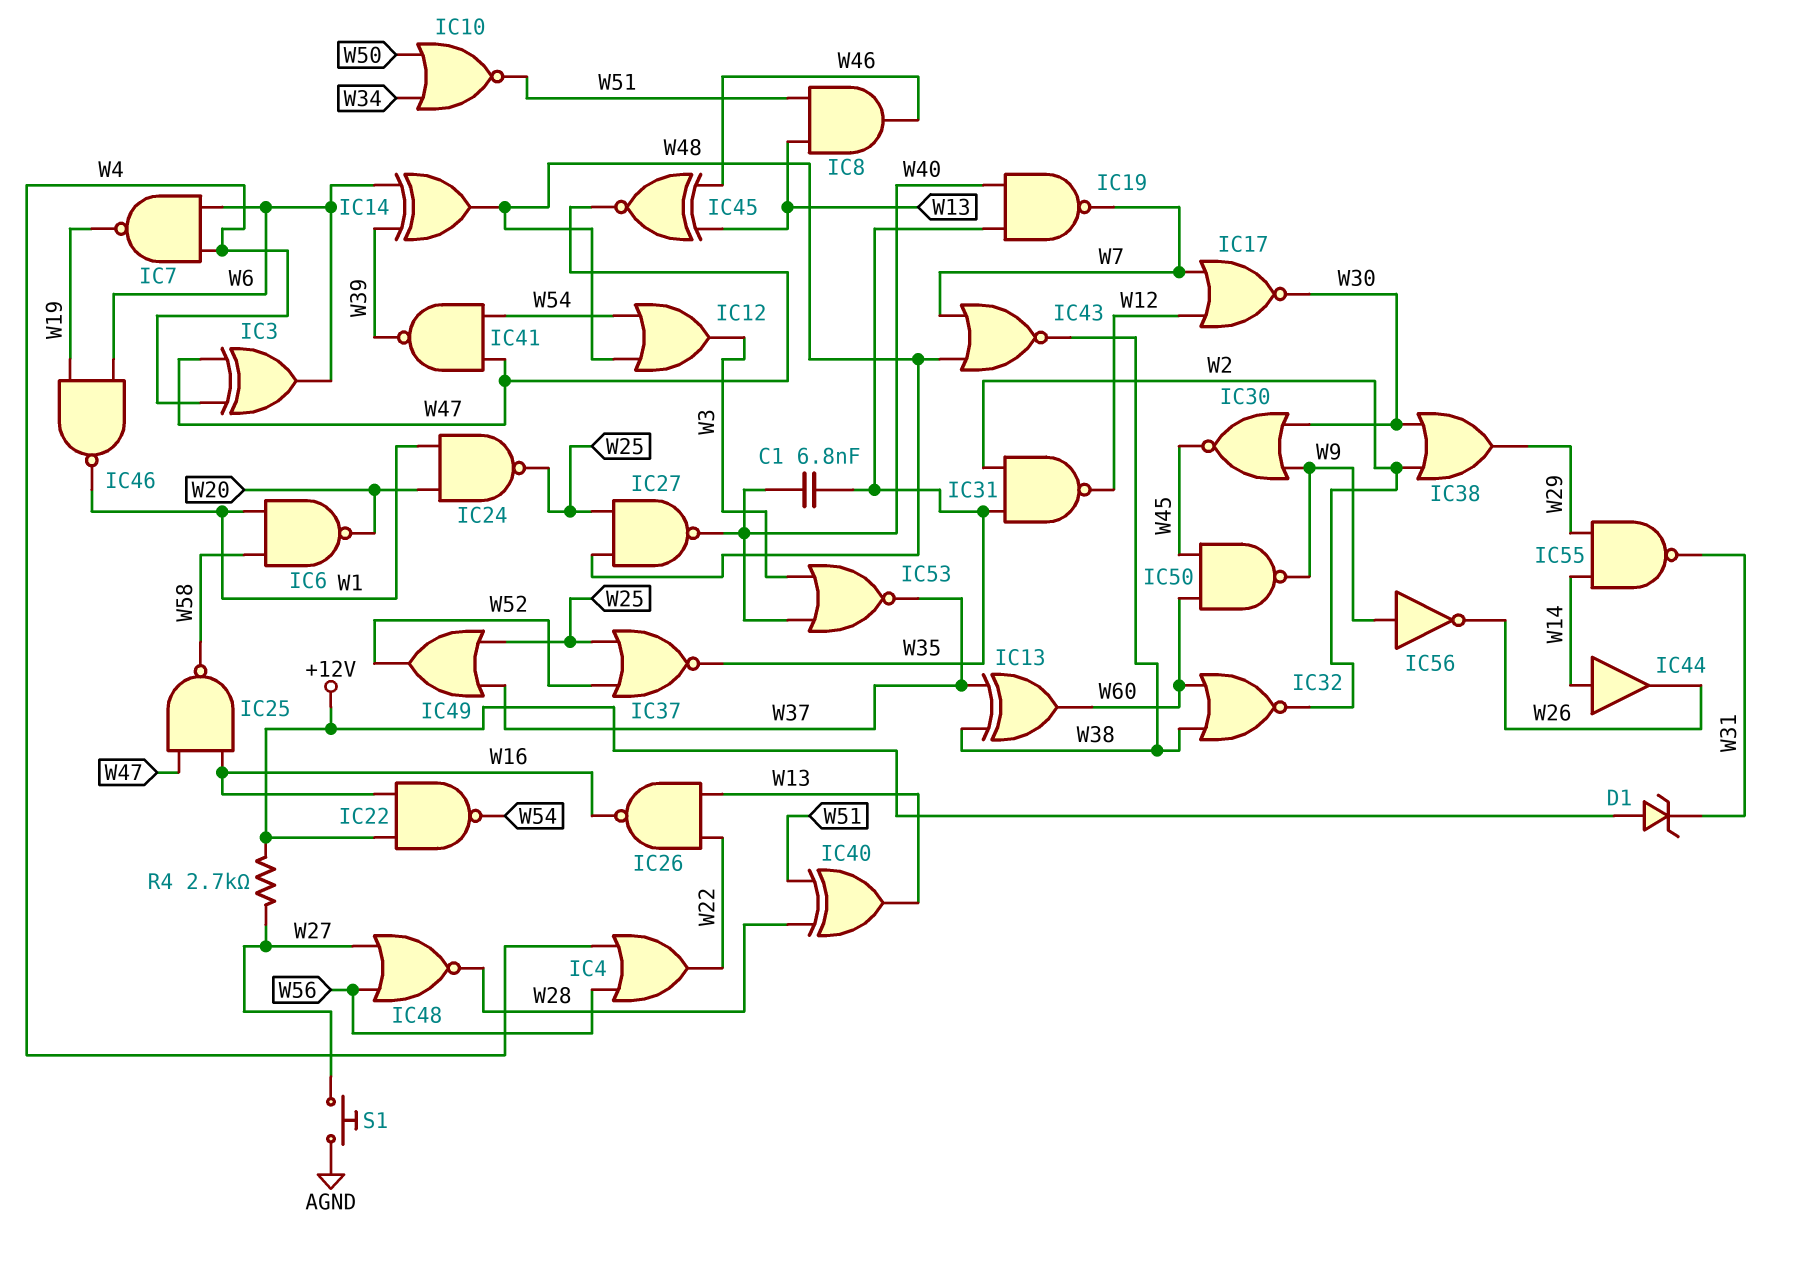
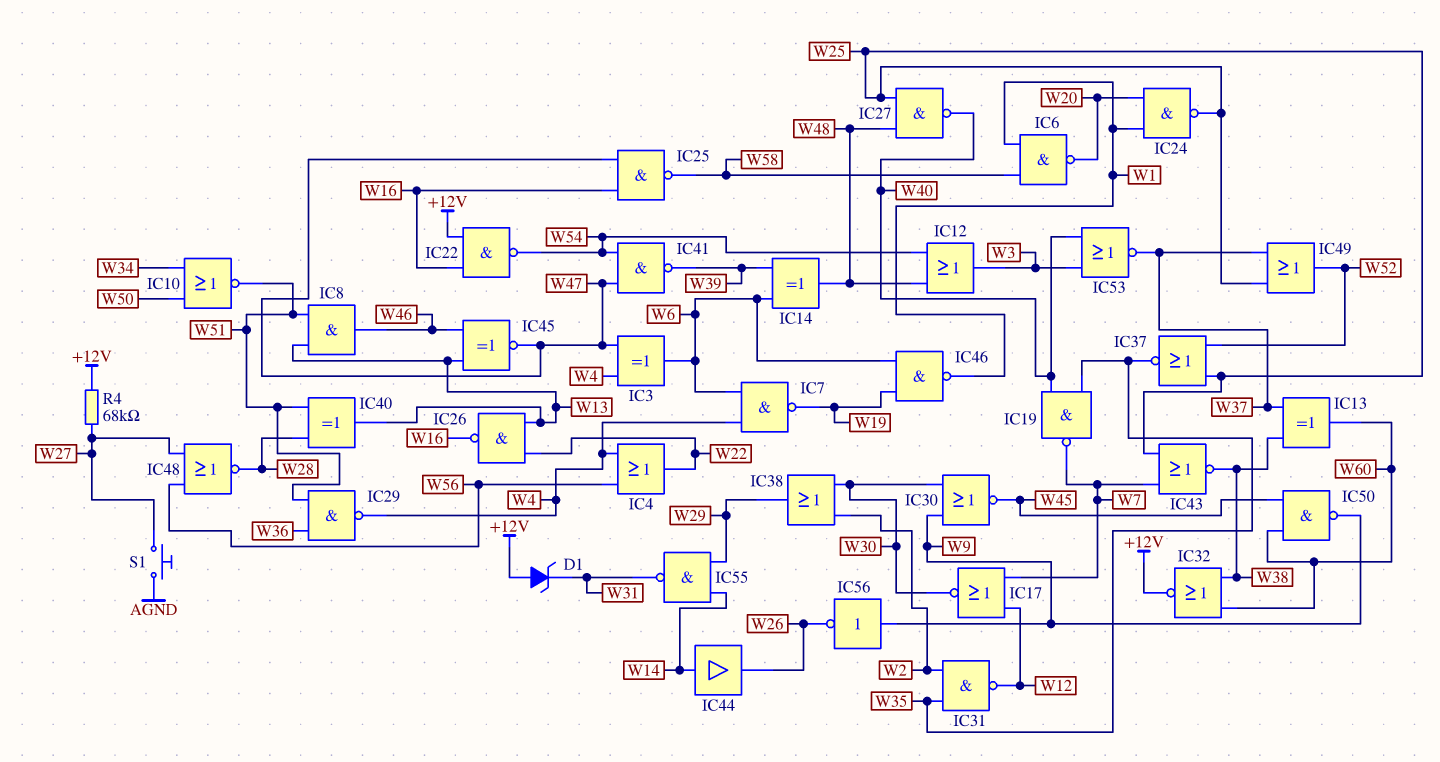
C1: 6.8nF (W35, W40) -> none
IC29: none -> NAND (in W36, in W51, out W4)
IC32: NOR (in W38, in W60, out W2) -> NOR (in W38, in W60, out +12V)
IC43: NOR (in W7, in W48, out W38) -> NOR (in W7, in W25, out W38)
R4: 2.7k (+12V, W27) -> 68k (+12V, W27)

